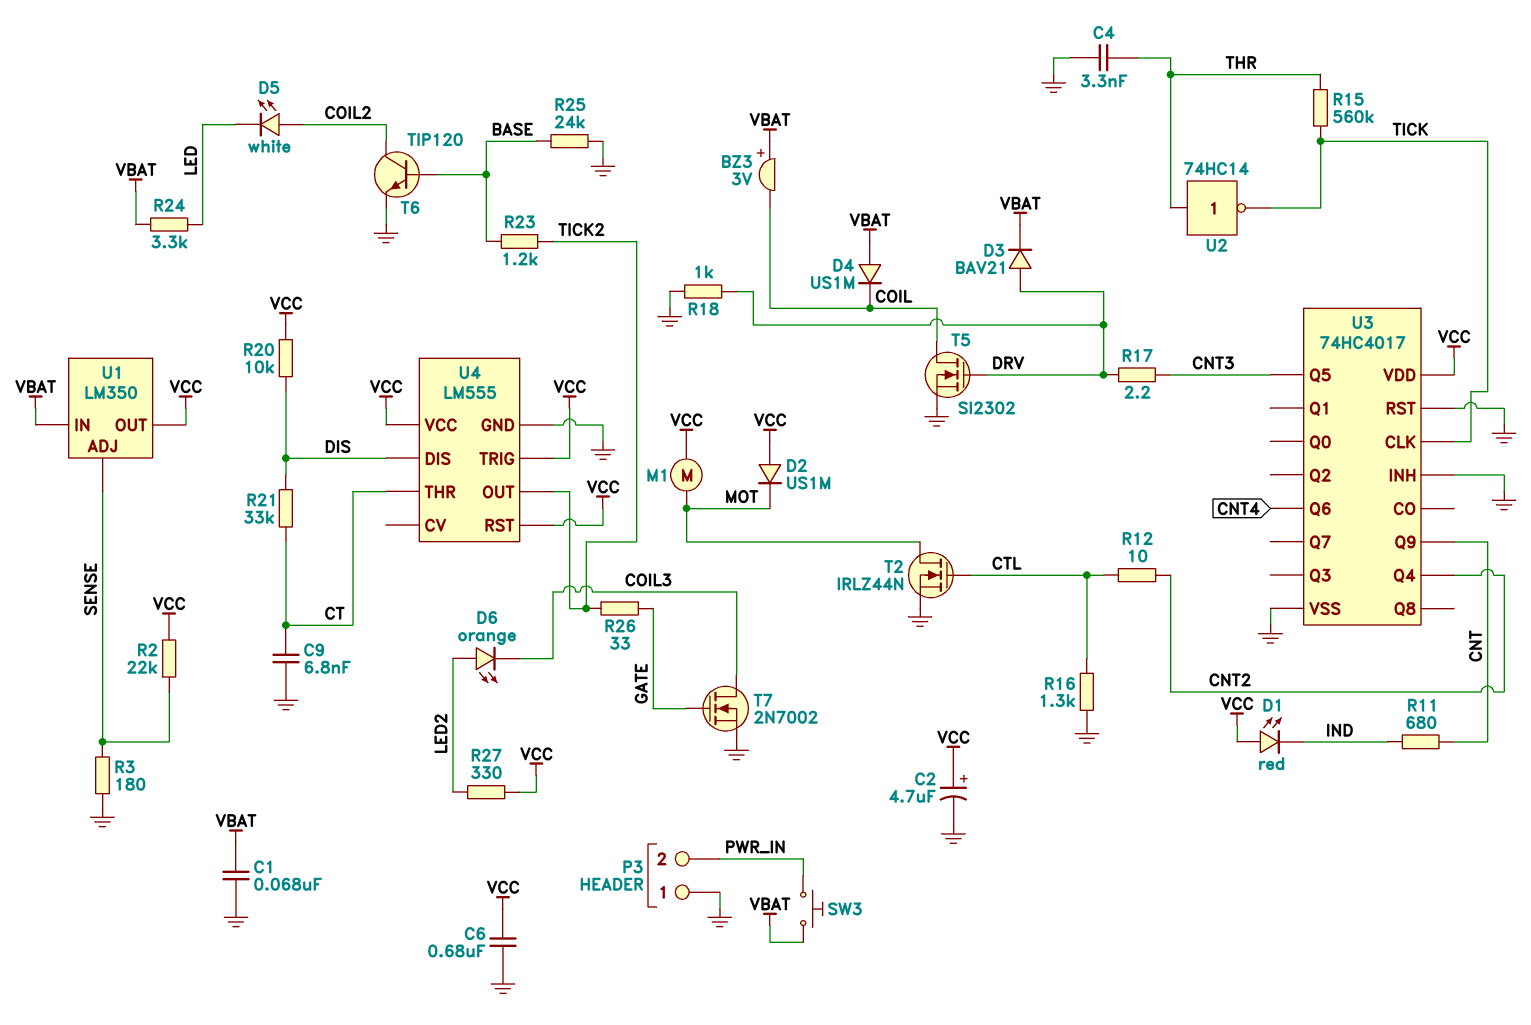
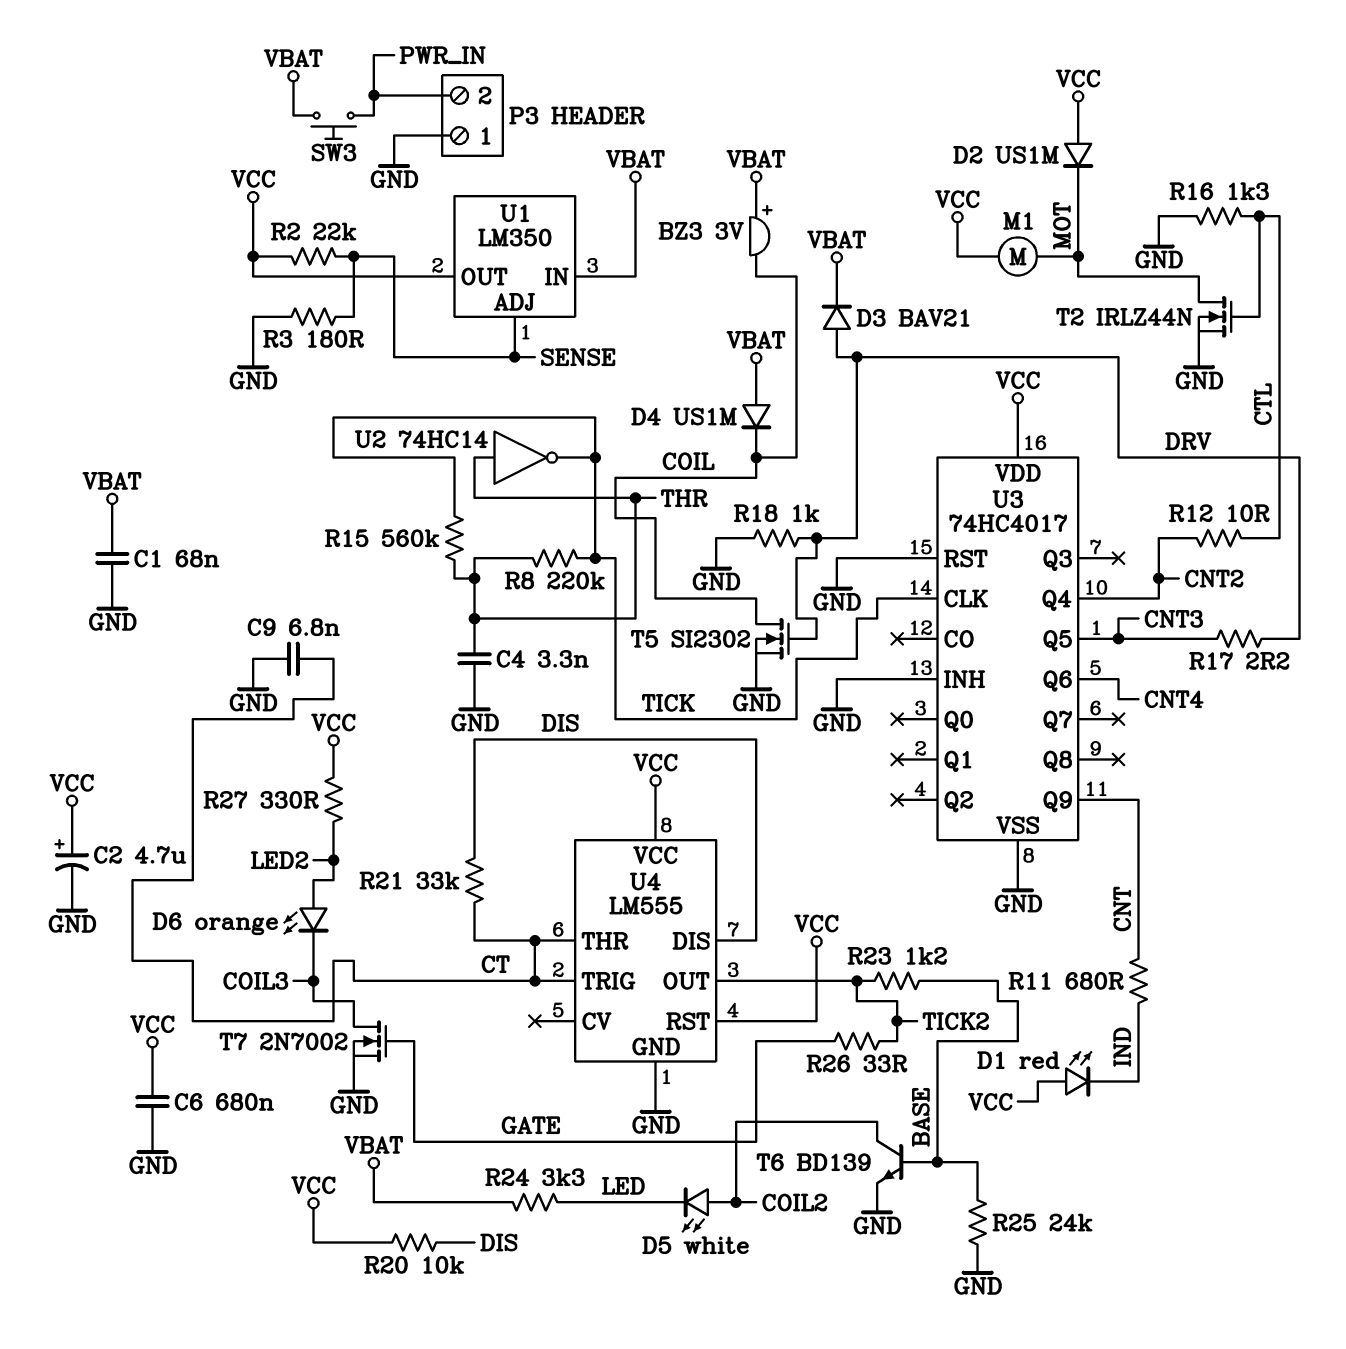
R8: none -> 220k (THR, TICK)
T6: NPN TIP120 (B BASE, C COIL2, E GND) -> NPN BD139 (B BASE, C COIL2, E GND)
U4 pin TRIG: VCC -> CT

